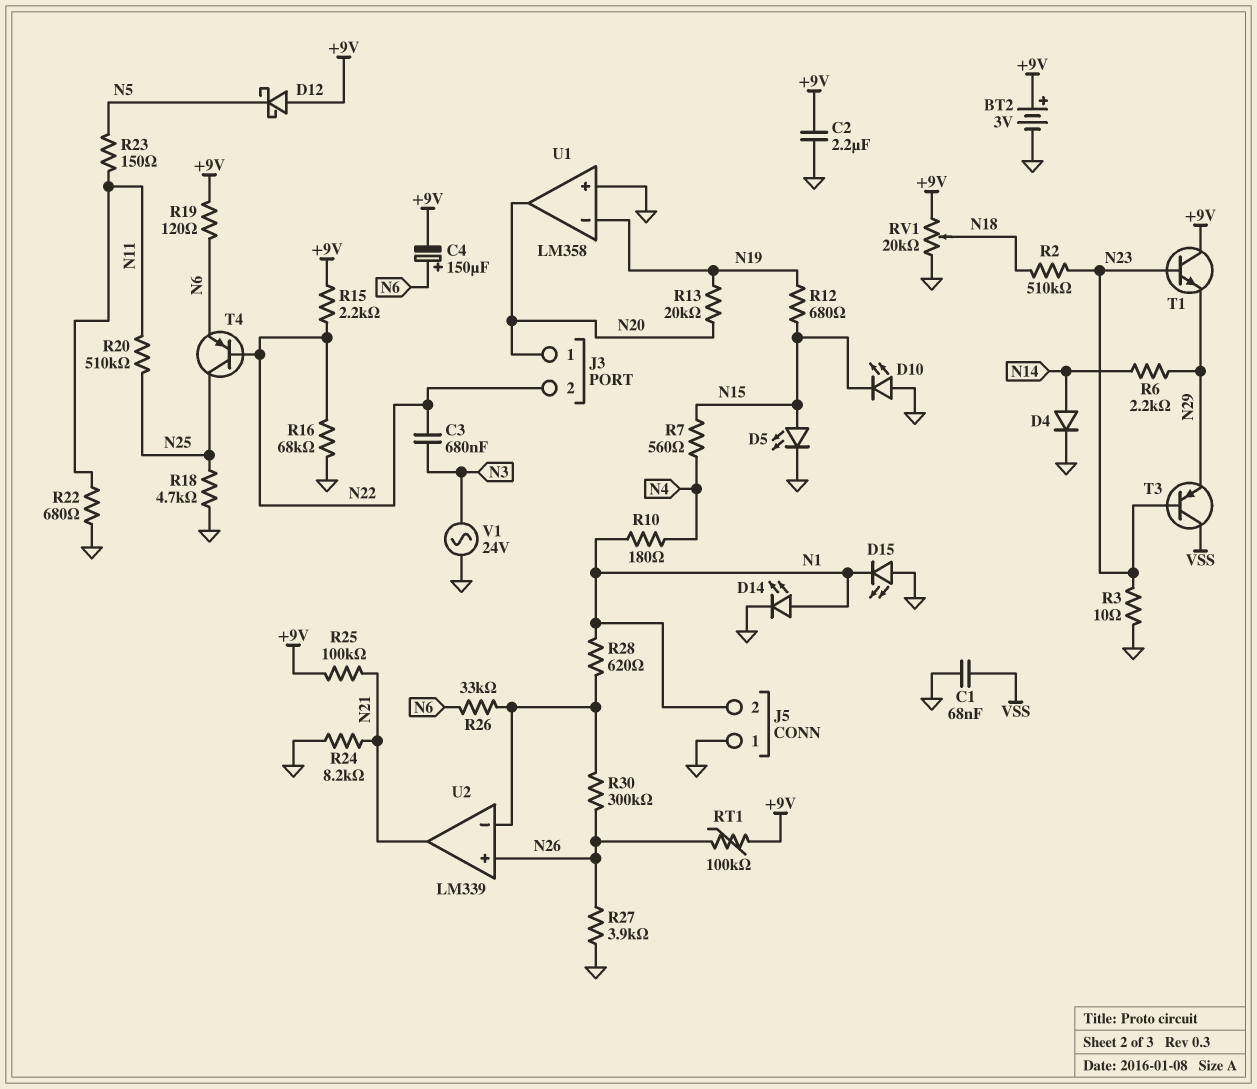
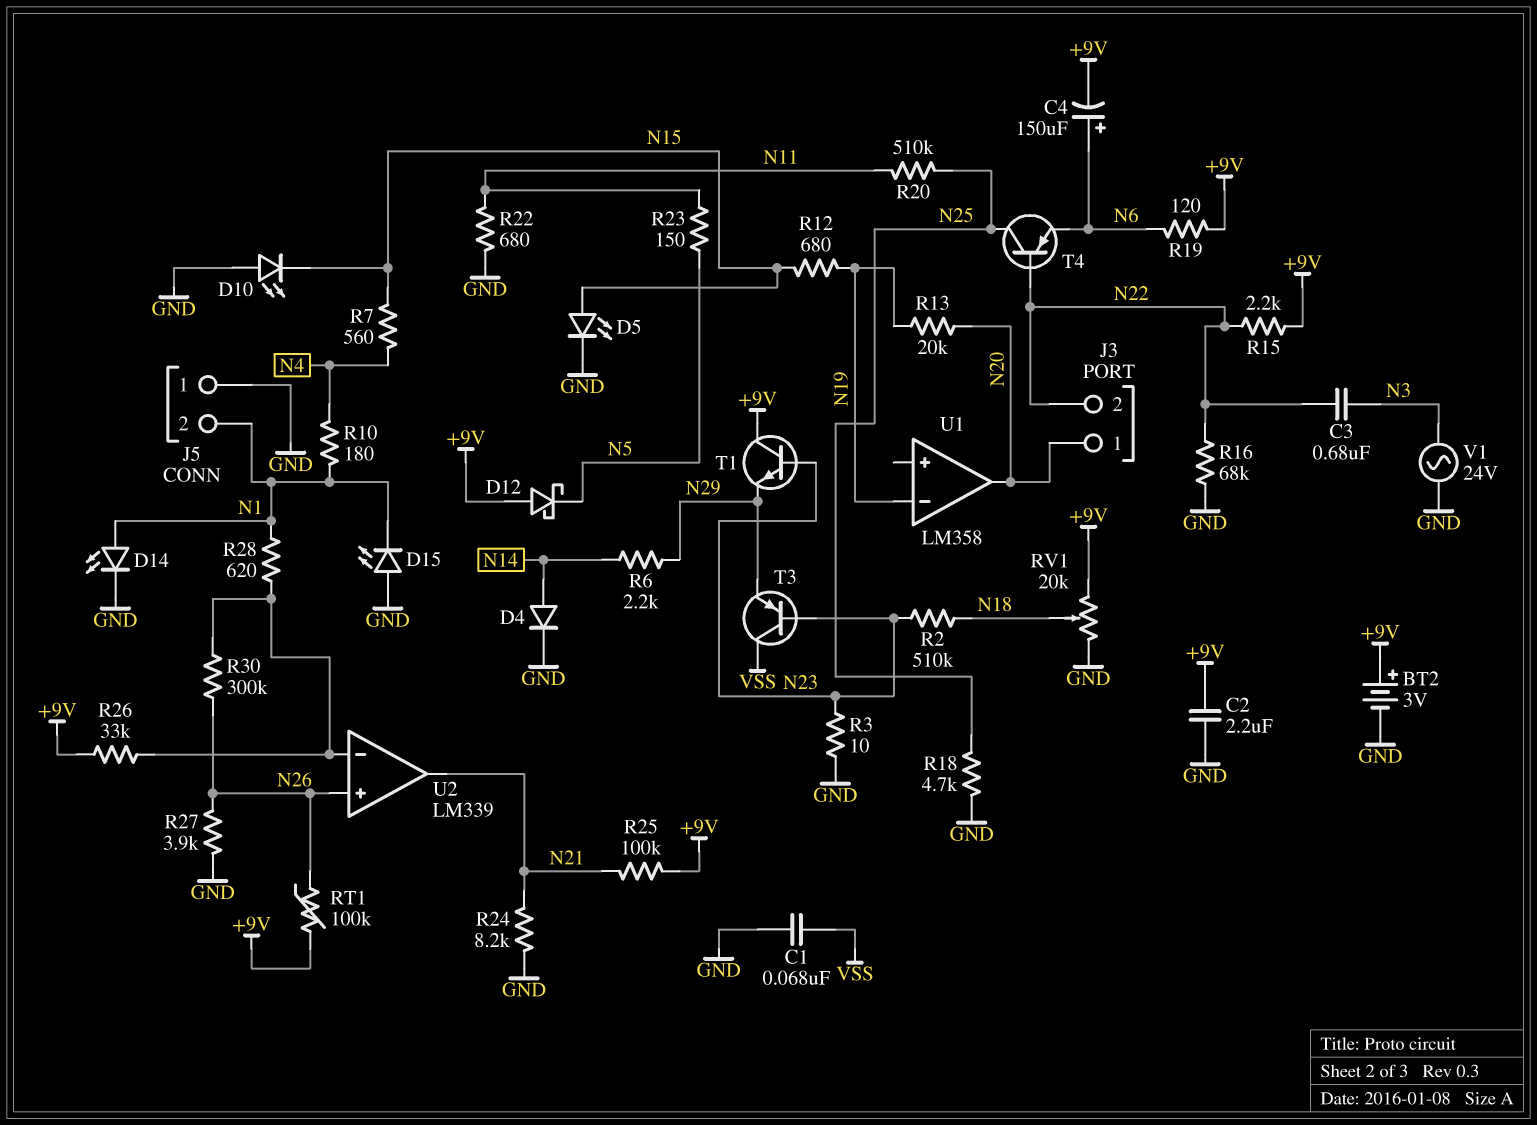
R26: 33k (N6, U2/in-) -> 33k (+9V, U2/in-)
U1 pin in+: GND -> none

